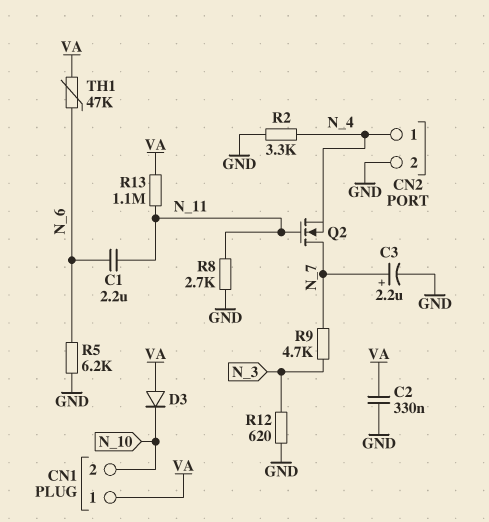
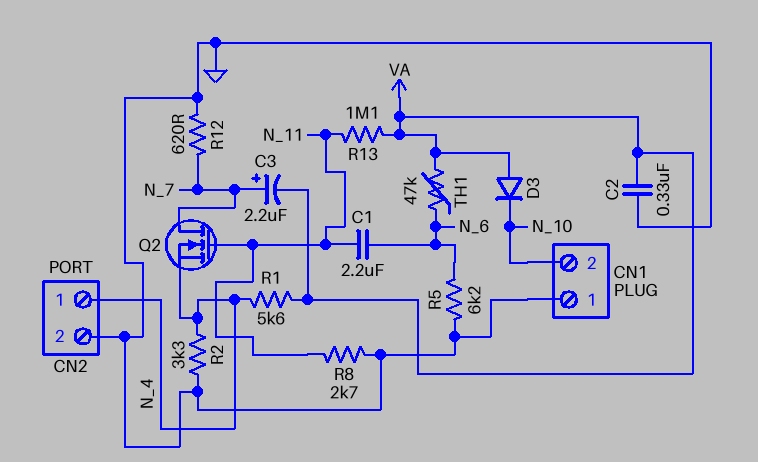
C3: 2.2uF (plus N_7, minus GND) -> 2.2uF (plus N_7, minus VA)
CN1 pin 1: VA -> GND
R1: none -> 5.6k (N_4, VA)
R9: 4.7k (N_3, N_7) -> none
R12: 620 (GND, N_3) -> 620 (GND, N_7)

